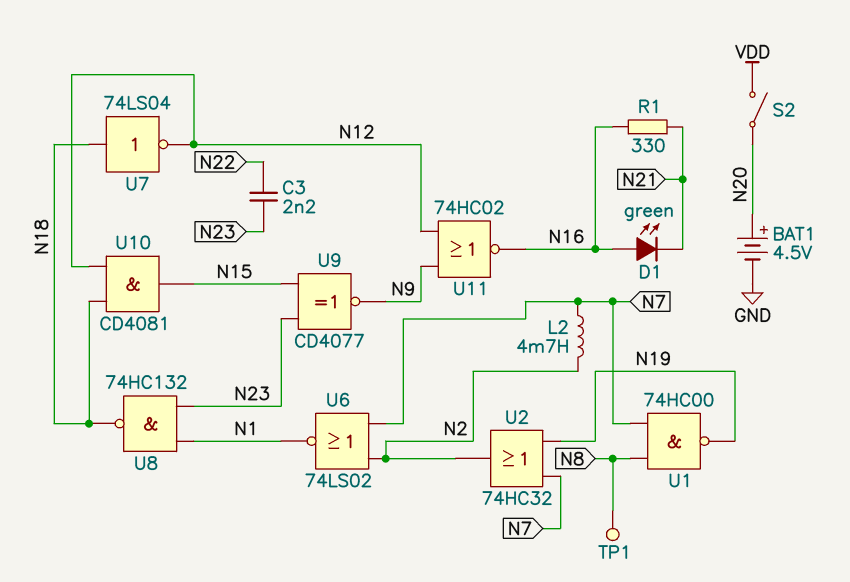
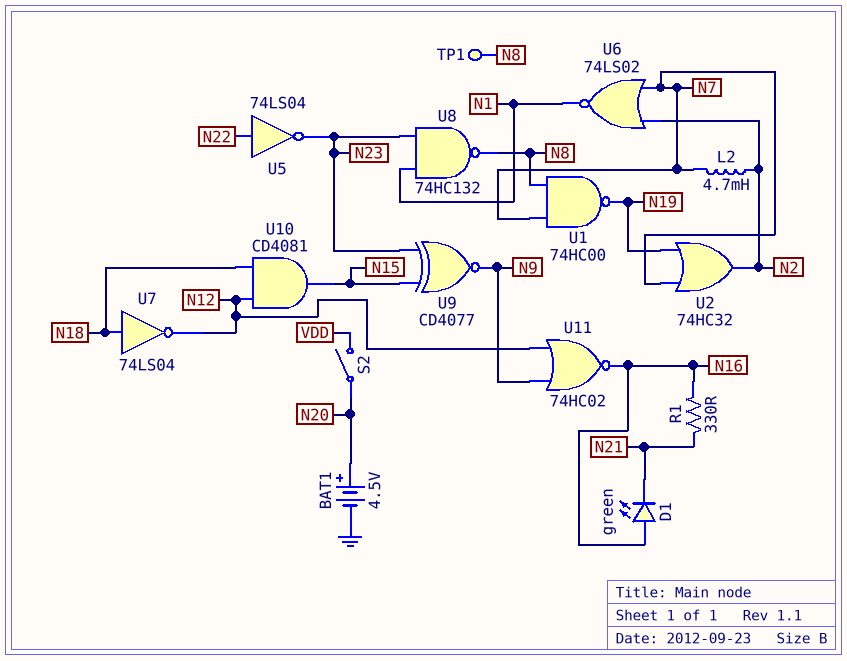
C3: 2.2nF (N22, N23) -> none
U5: none -> NOT 74LS04 (in N22, out N23)
U8: NAND 74HC132 (in N1, in N23, out N18) -> NAND 74HC132 (in N1, in N23, out N8)

